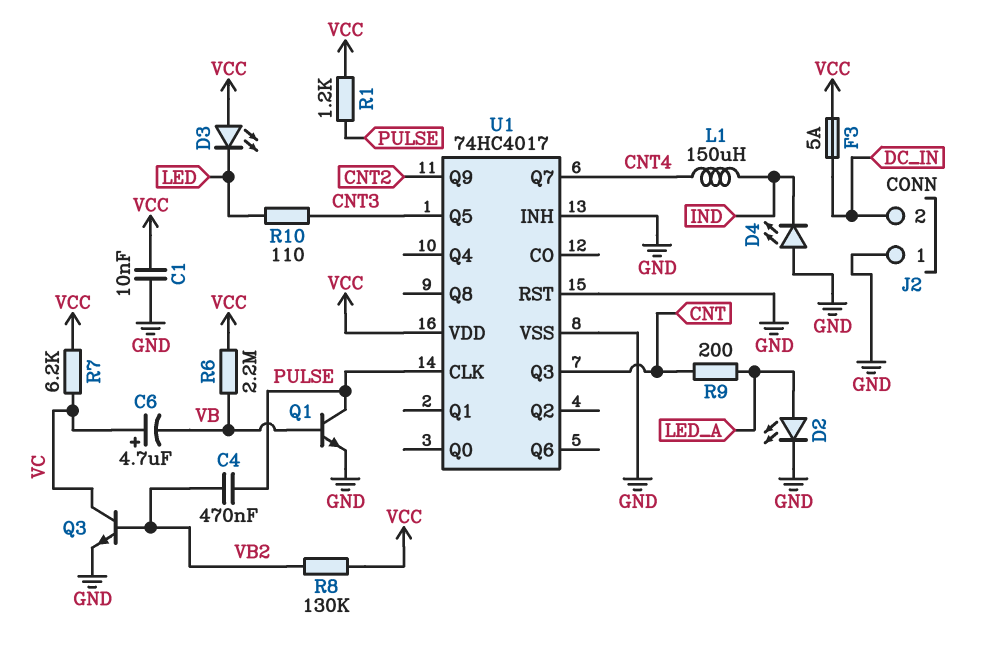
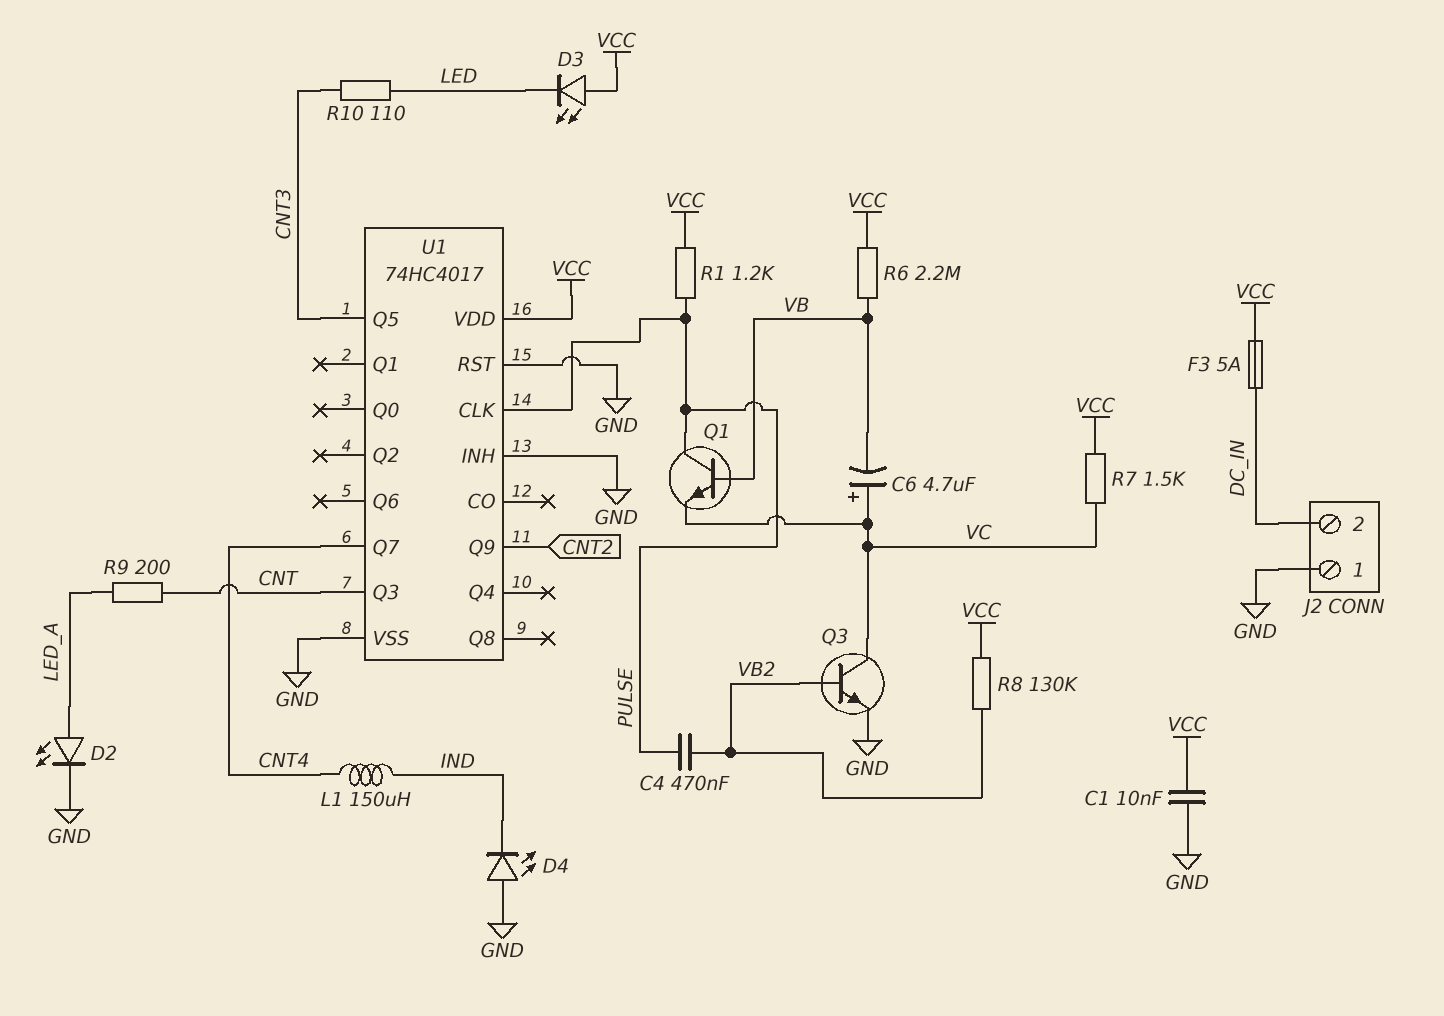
Q1: NPN (B VB, C PULSE, E GND) -> NPN (B VB, C PULSE, E VC)
R7: 6.2k (VC, VCC) -> 1.5k (VC, VCC)

